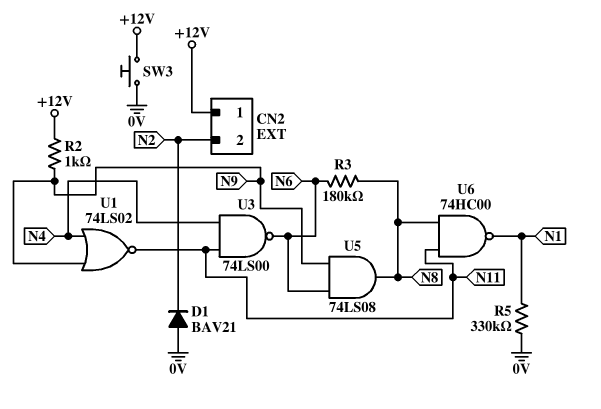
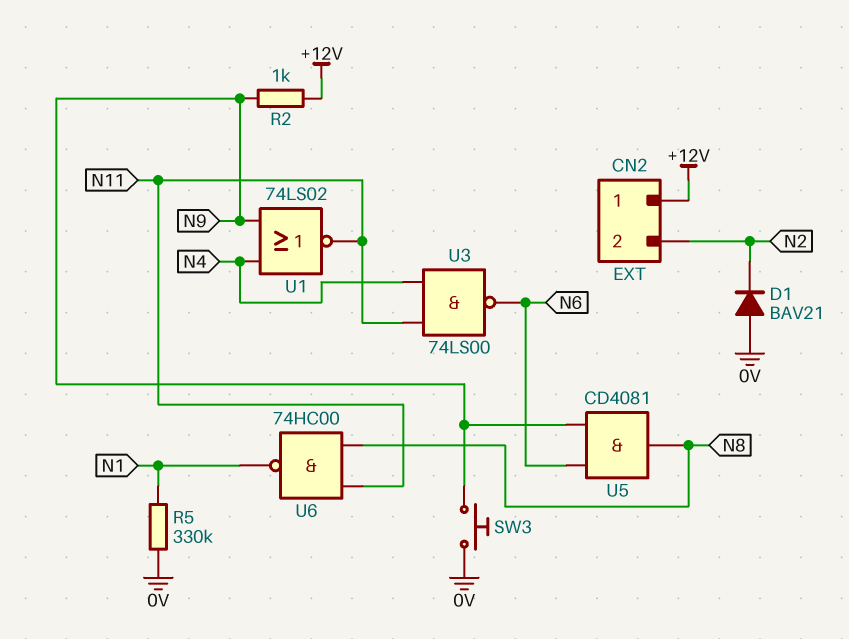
R3: 180k (N6, N8) -> none
SW3: button (+12V, 0V) -> button (0V, N9)
U5: AND 74LS08 (in N6, in N9, out N8) -> AND CD4081 (in N6, in N9, out N8)

